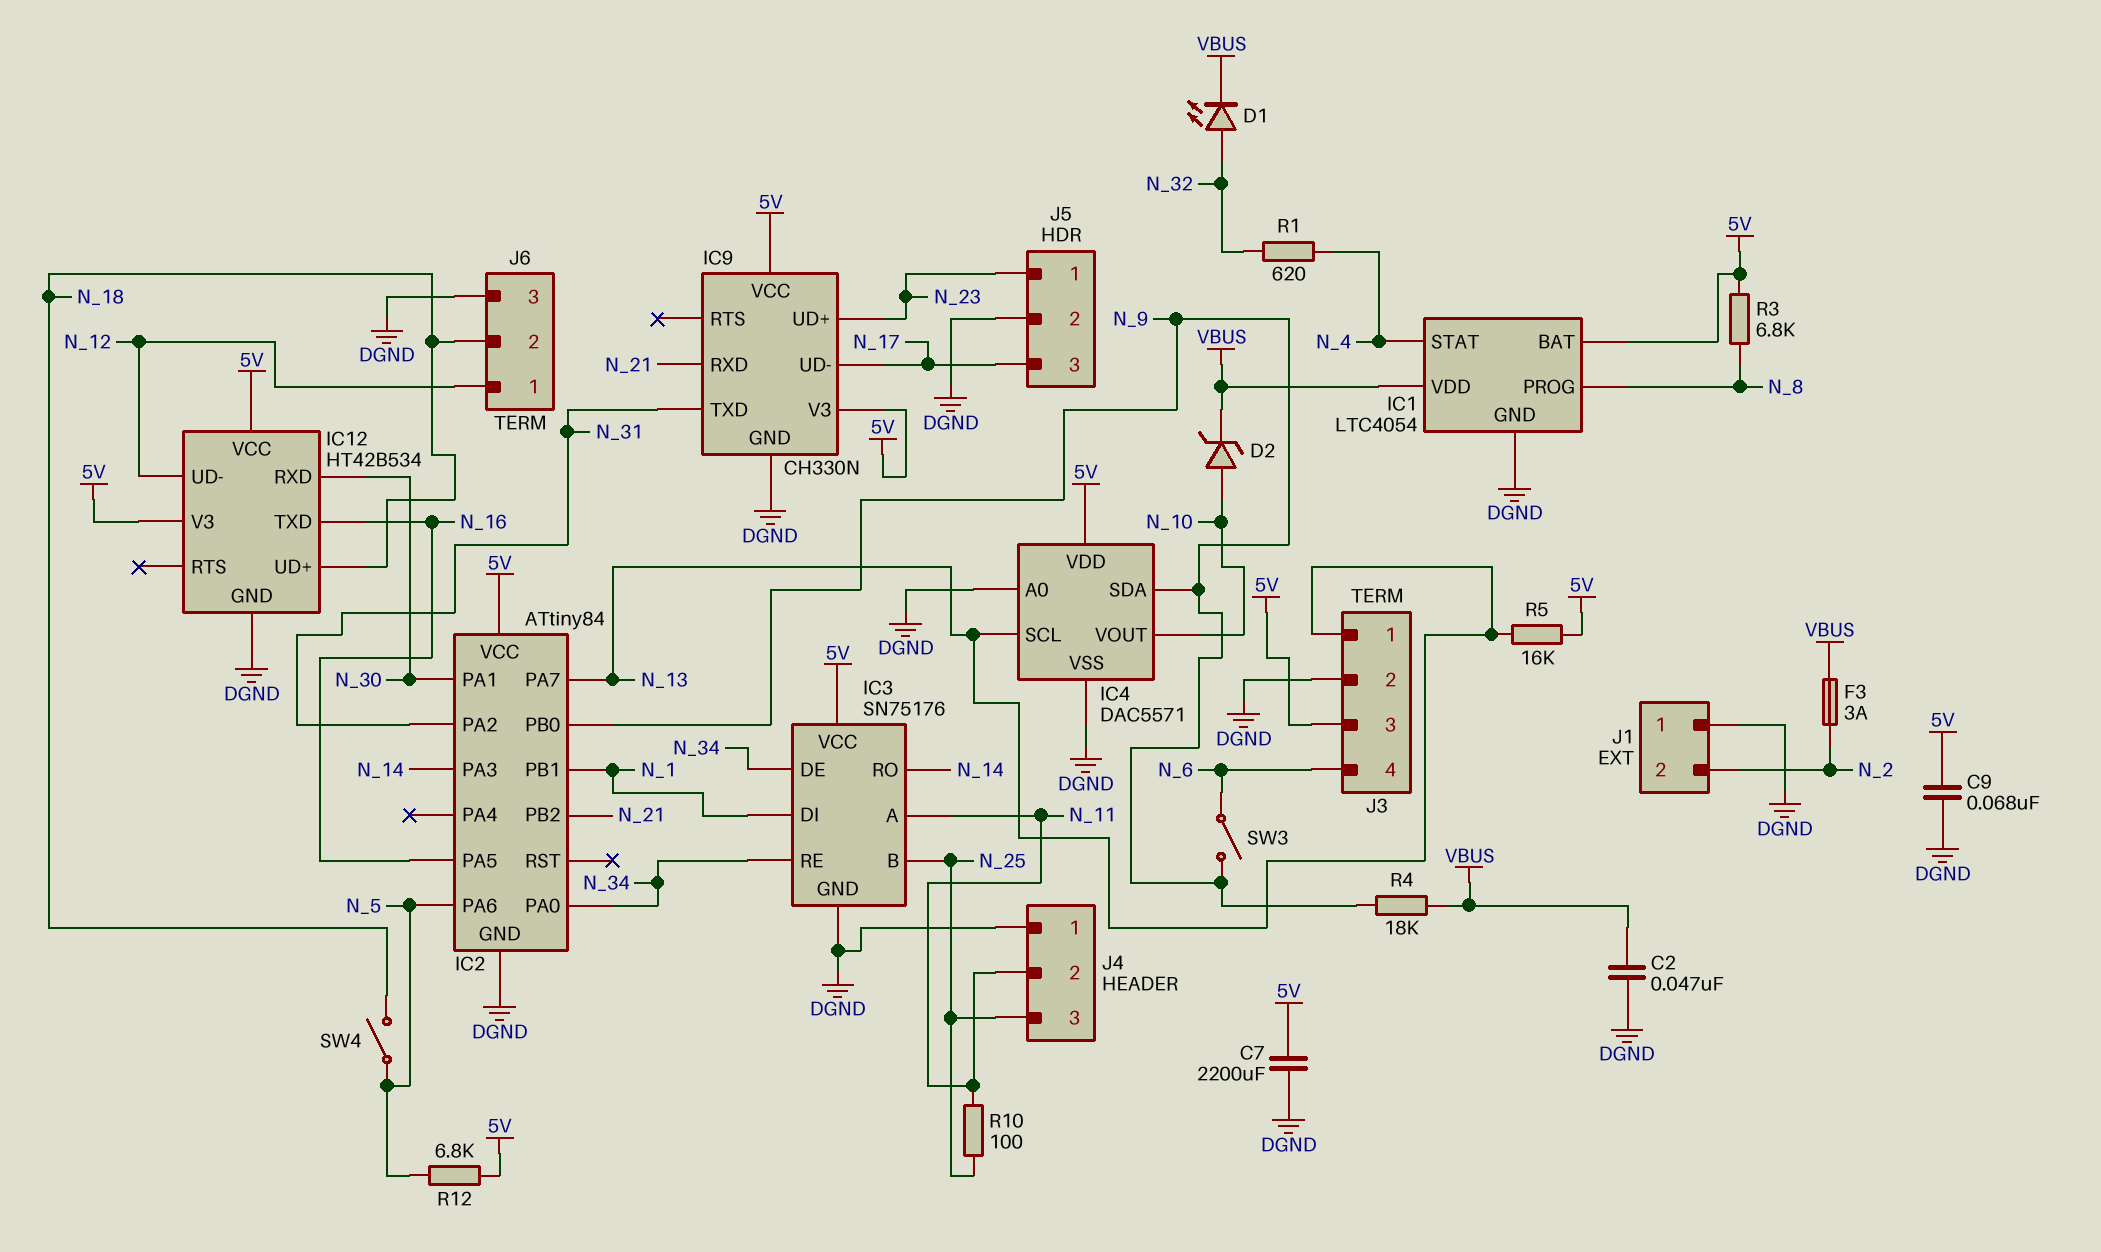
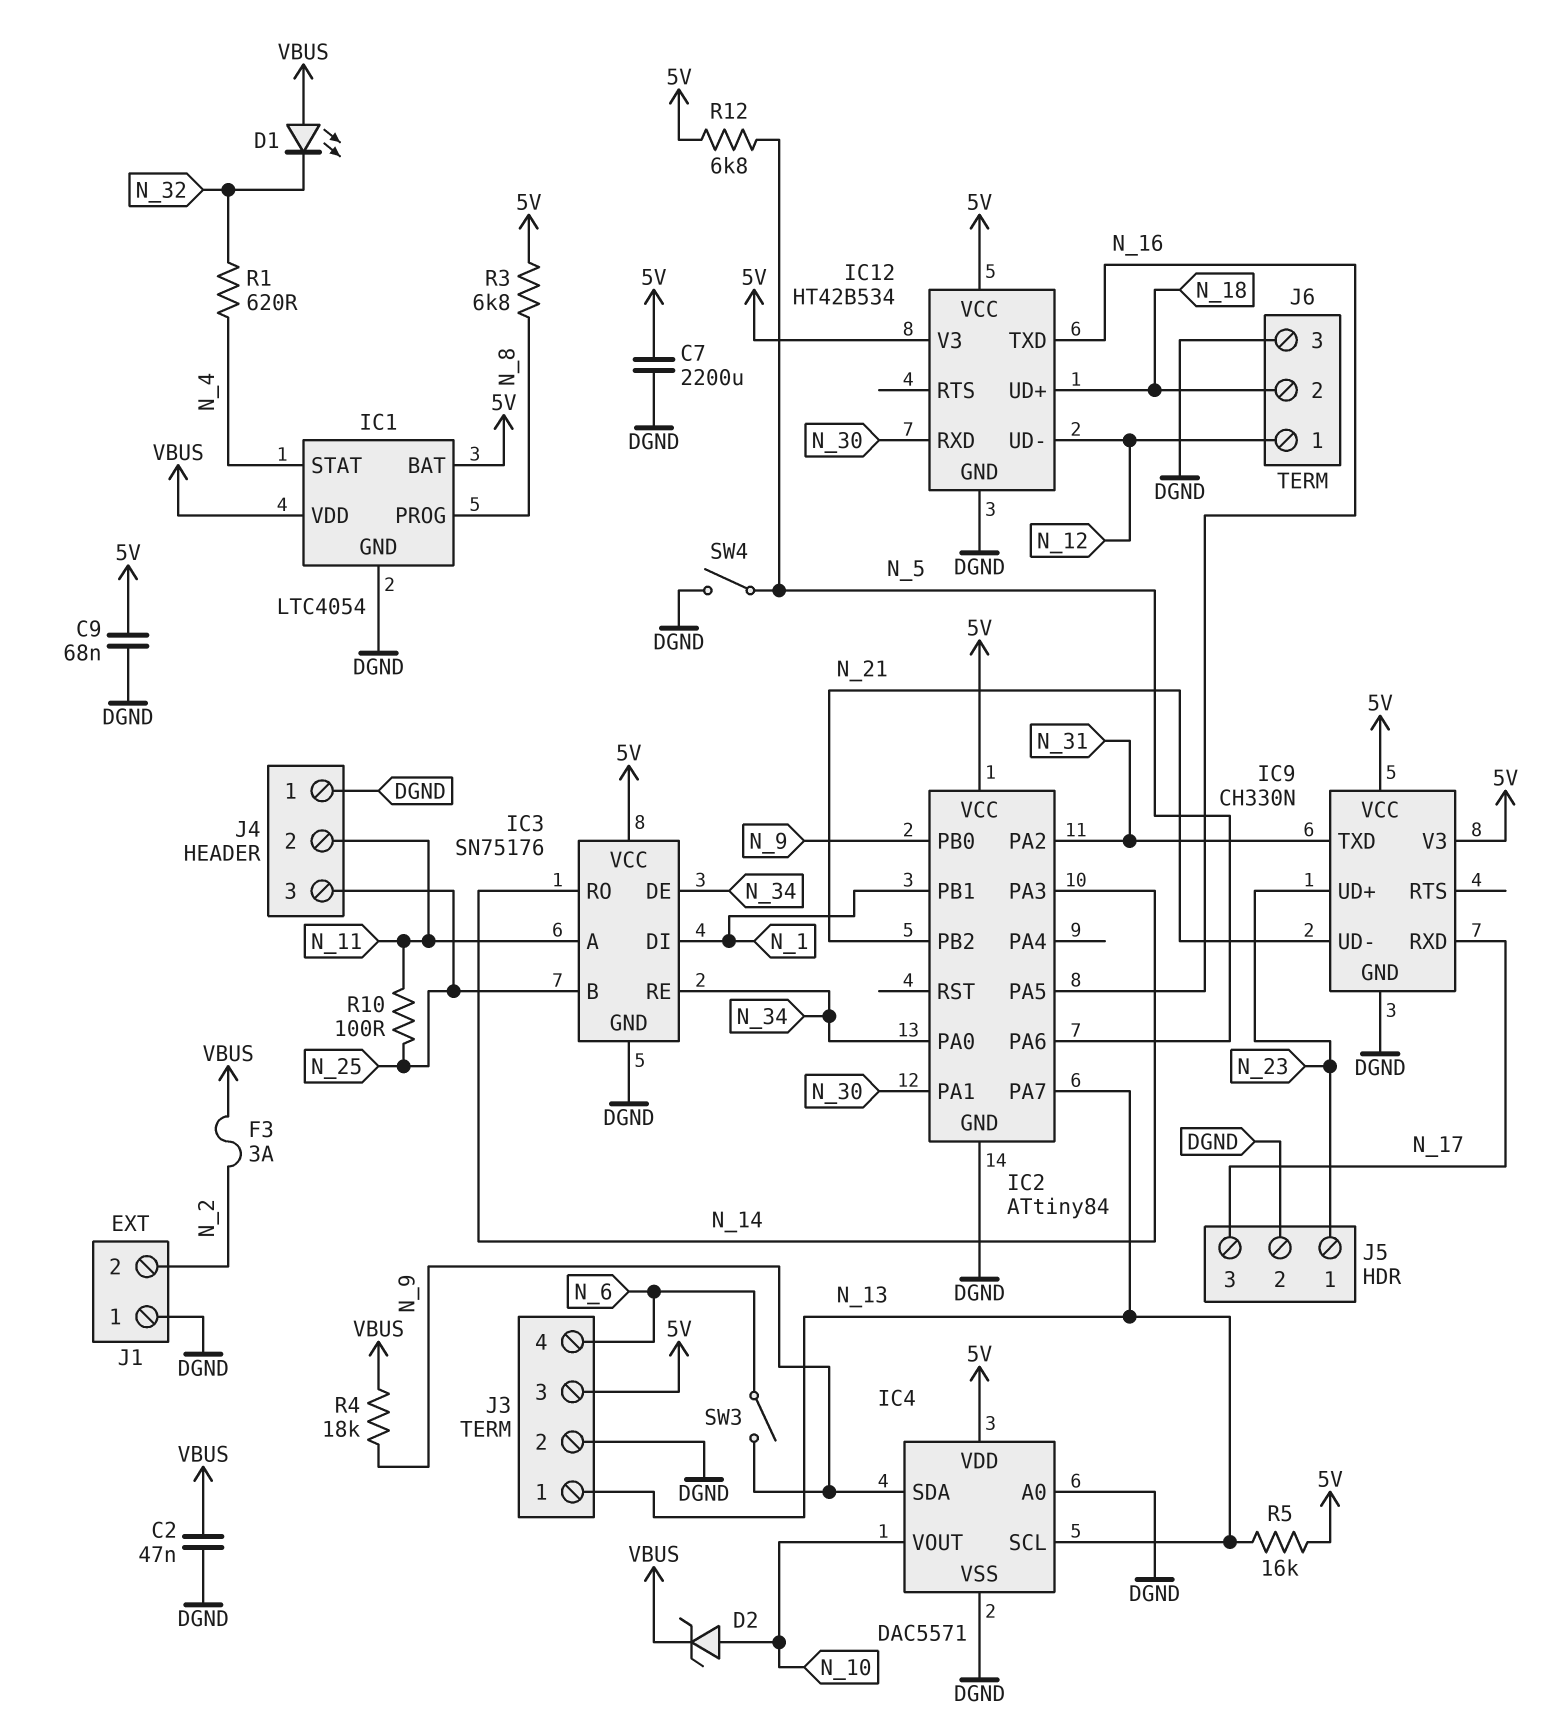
D1: LED (A N_32, K VBUS) -> LED (A VBUS, K N_32)
IC9 pin RXD: N_21 -> N_17
IC9 pin UD-: N_17 -> N_21
SW4: switch (N_5, N_18) -> switch (DGND, N_5)

